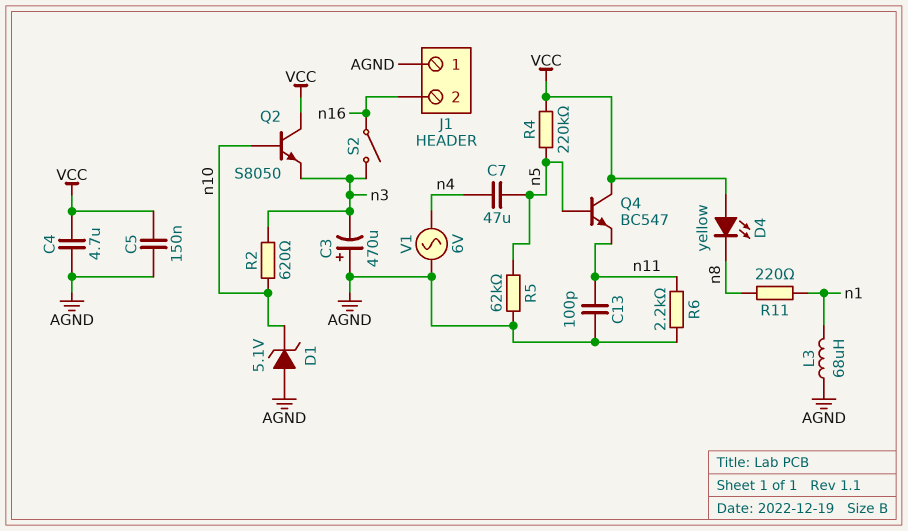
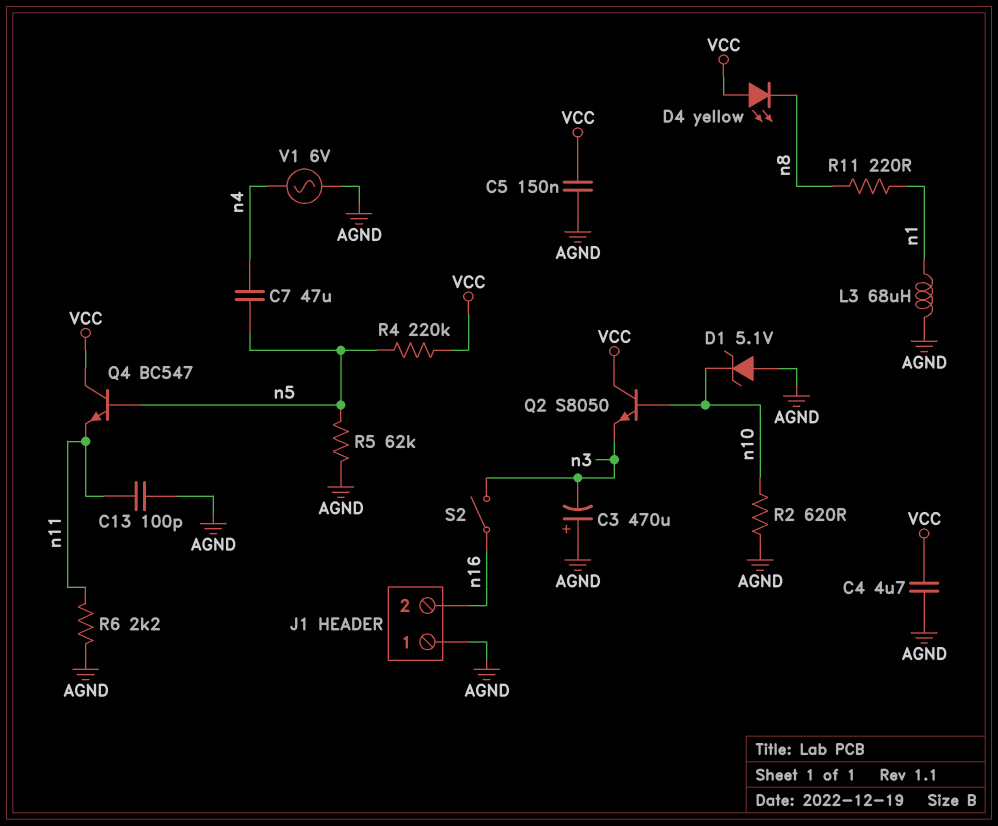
R2: 620 (n3, n10) -> 620 (AGND, n10)

